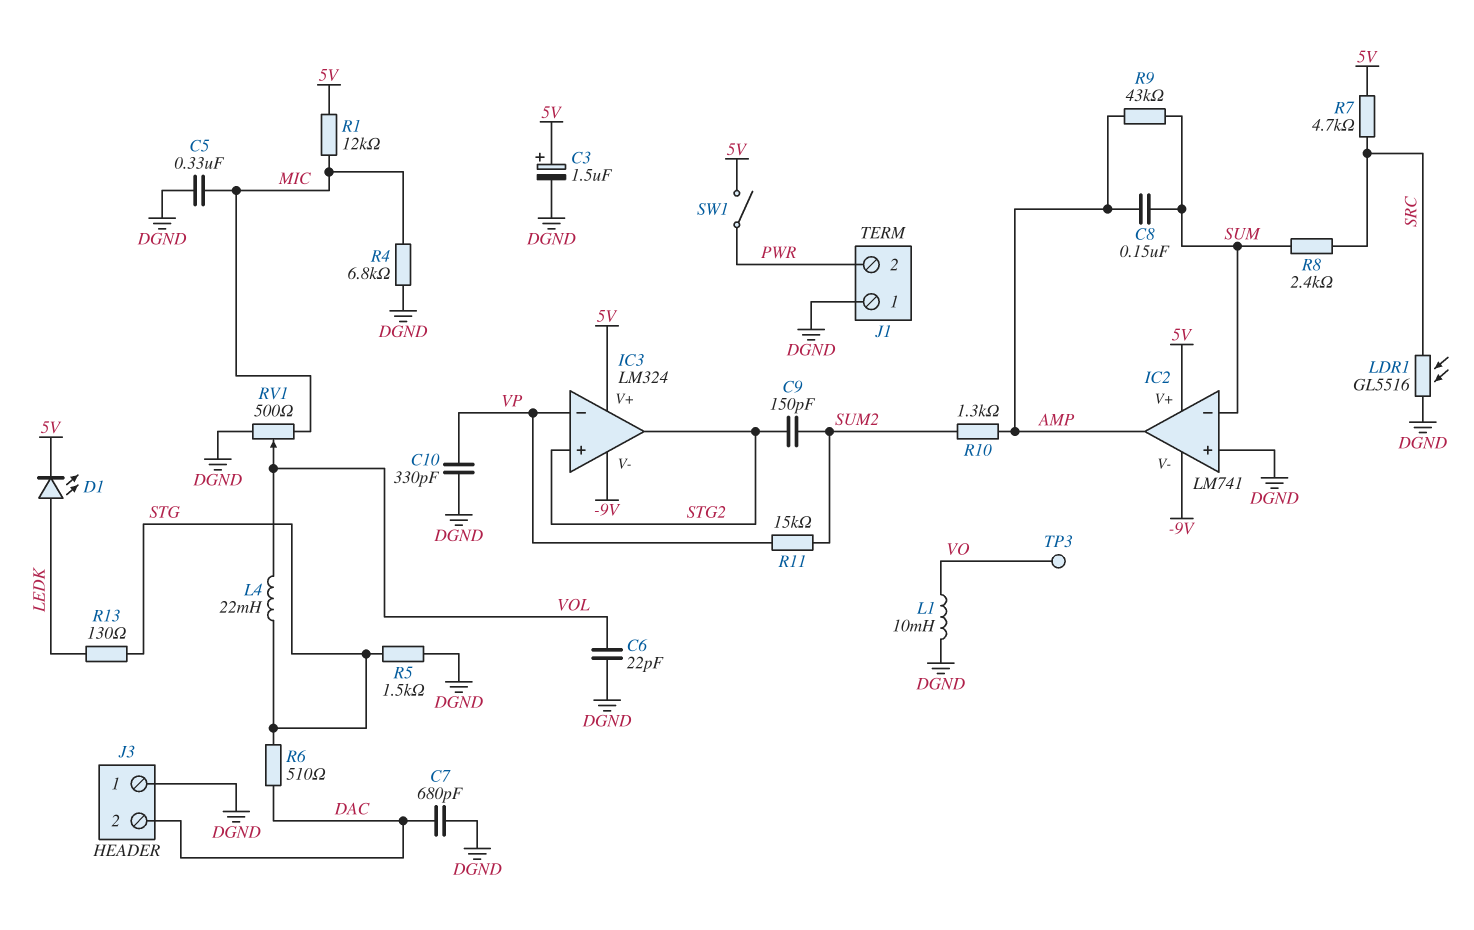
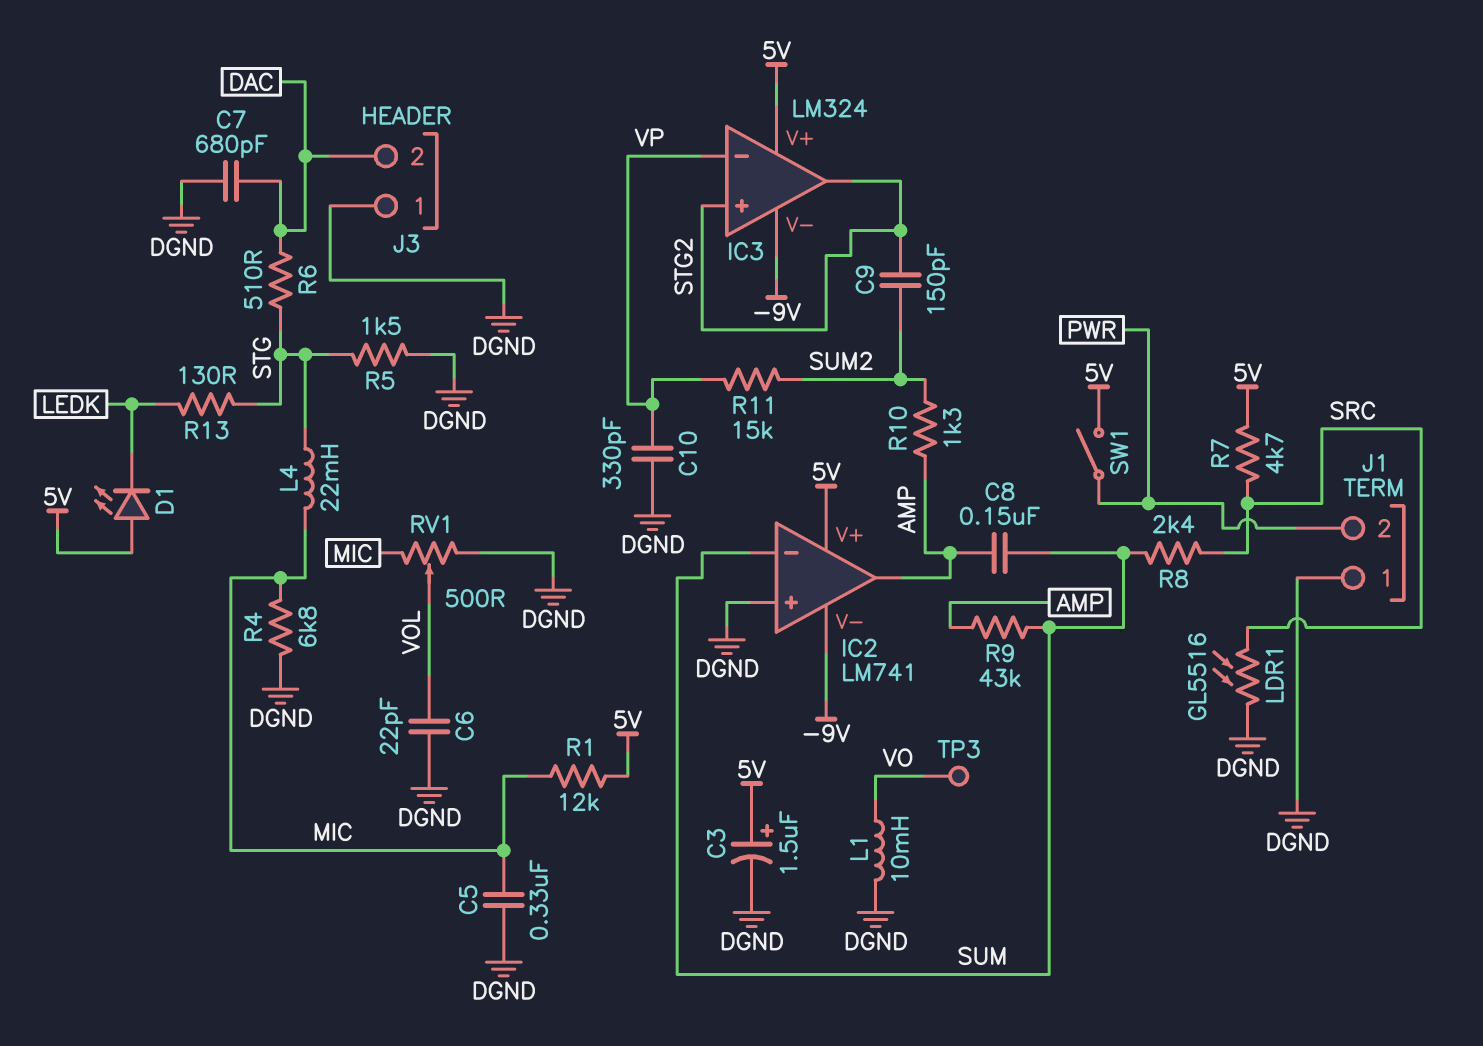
D1: LED (A LEDK, K 5V) -> LED (A 5V, K LEDK)
L4: 22mH (STG, VOL) -> 22mH (MIC, STG)

